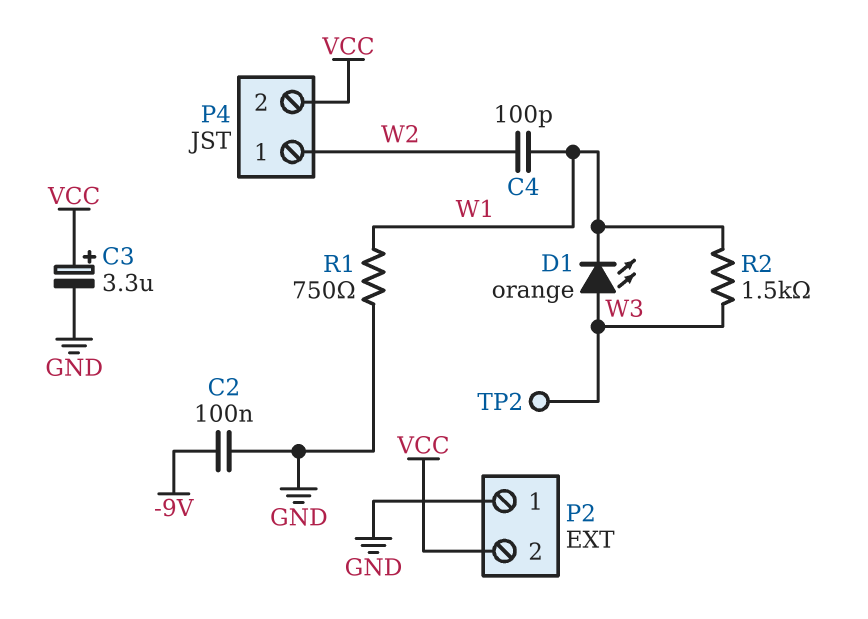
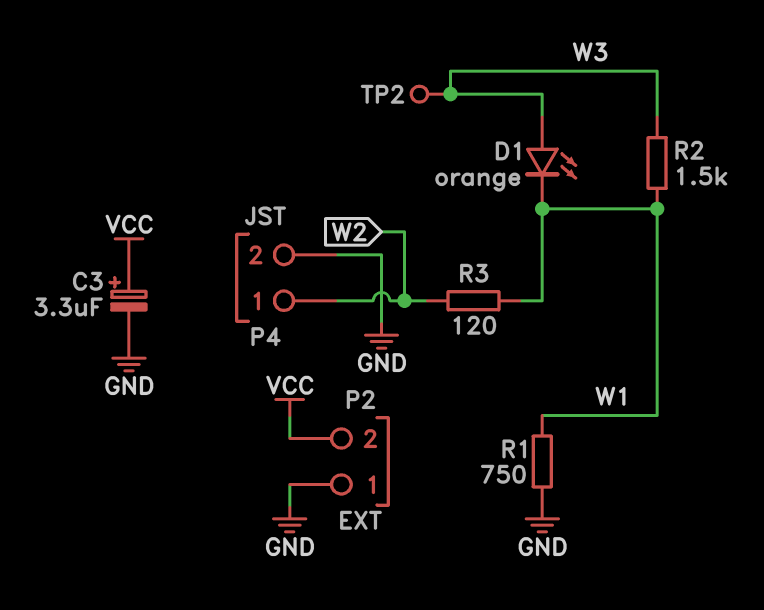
C2: 100nF (-9V, GND) -> none
C4: 100pF (W1, W2) -> none
P4 pin 2: VCC -> GND
R3: none -> 120 (W1, W2)

